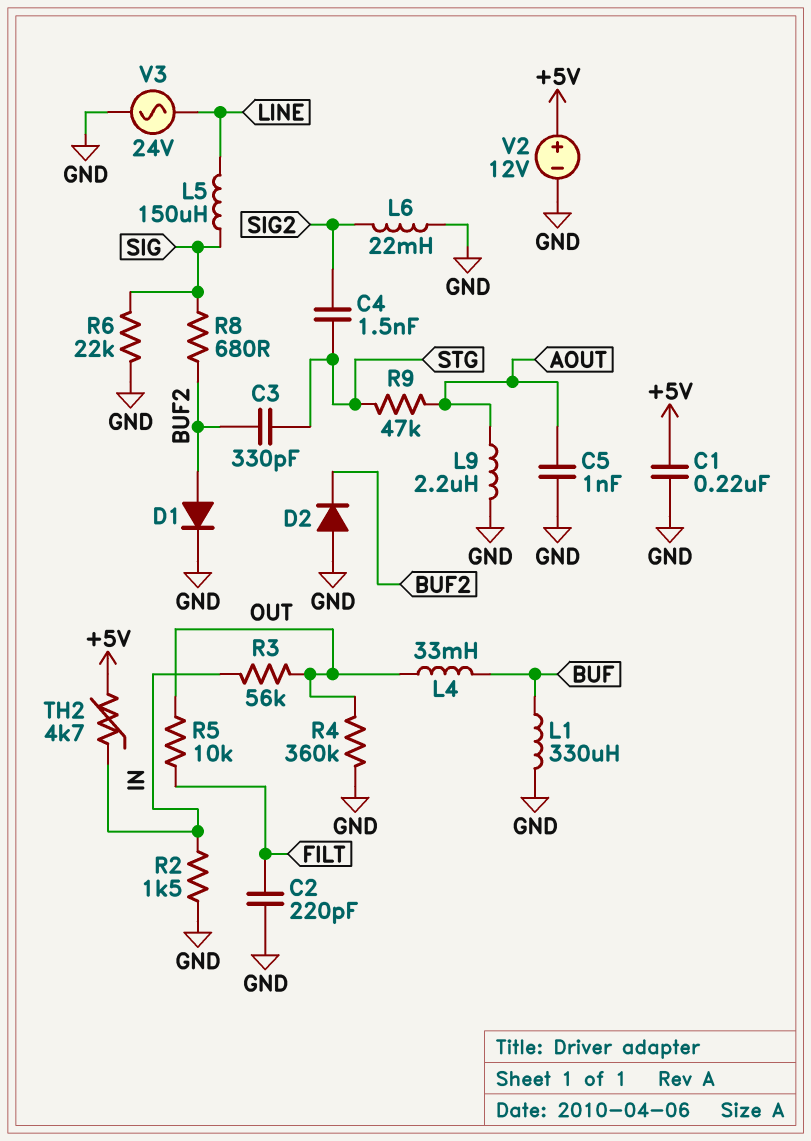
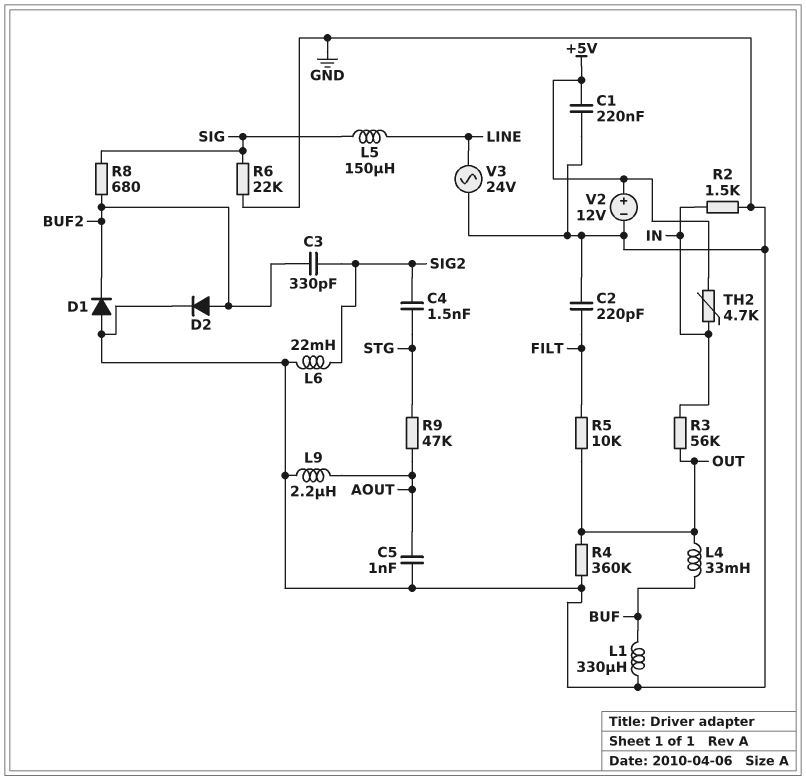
C3: 330pF (BUF2, STG) -> 330pF (BUF2, SIG2)
D1: diode (A BUF2, K GND) -> diode (A GND, K BUF2)
D2: diode (A GND, K BUF2) -> diode (A BUF2, K GND)

